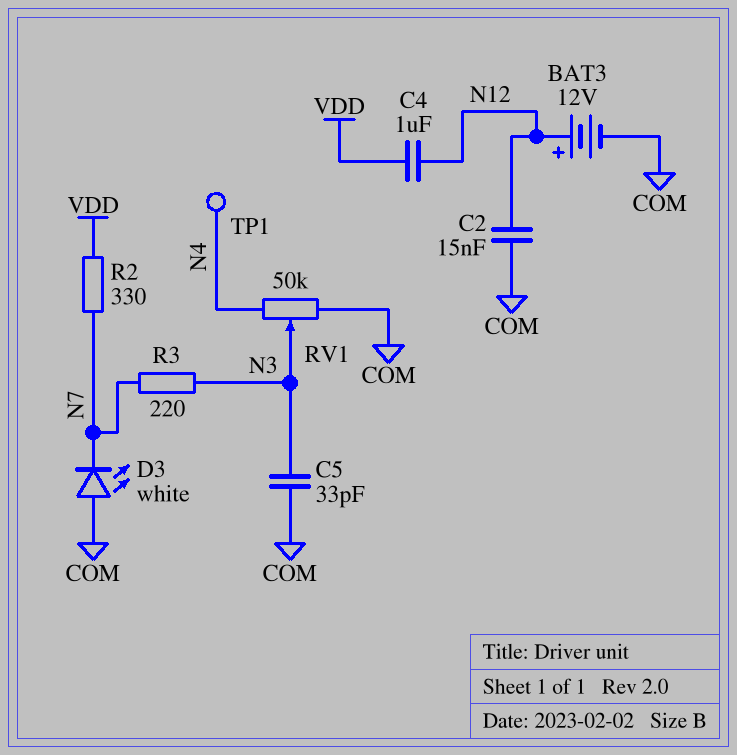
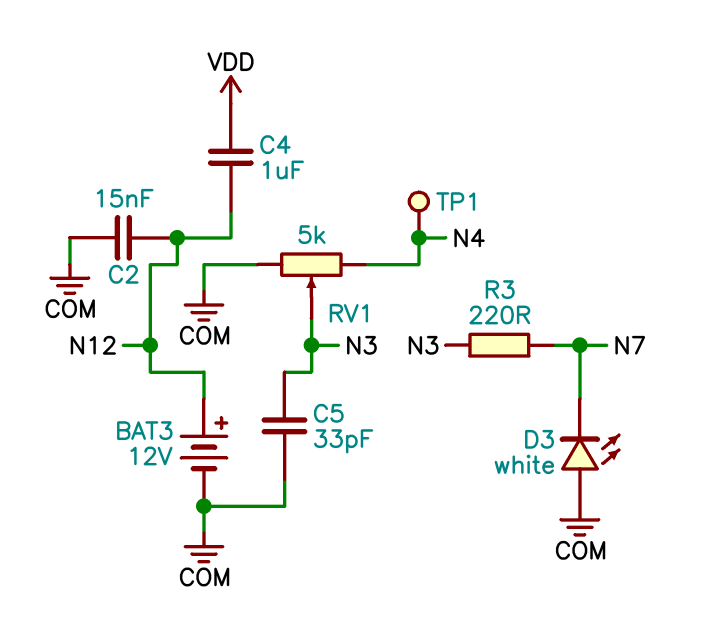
R2: 330 (N7, VDD) -> none
RV1: 50k (COM, N4, wiper N3) -> 5k (COM, N4, wiper N3)

